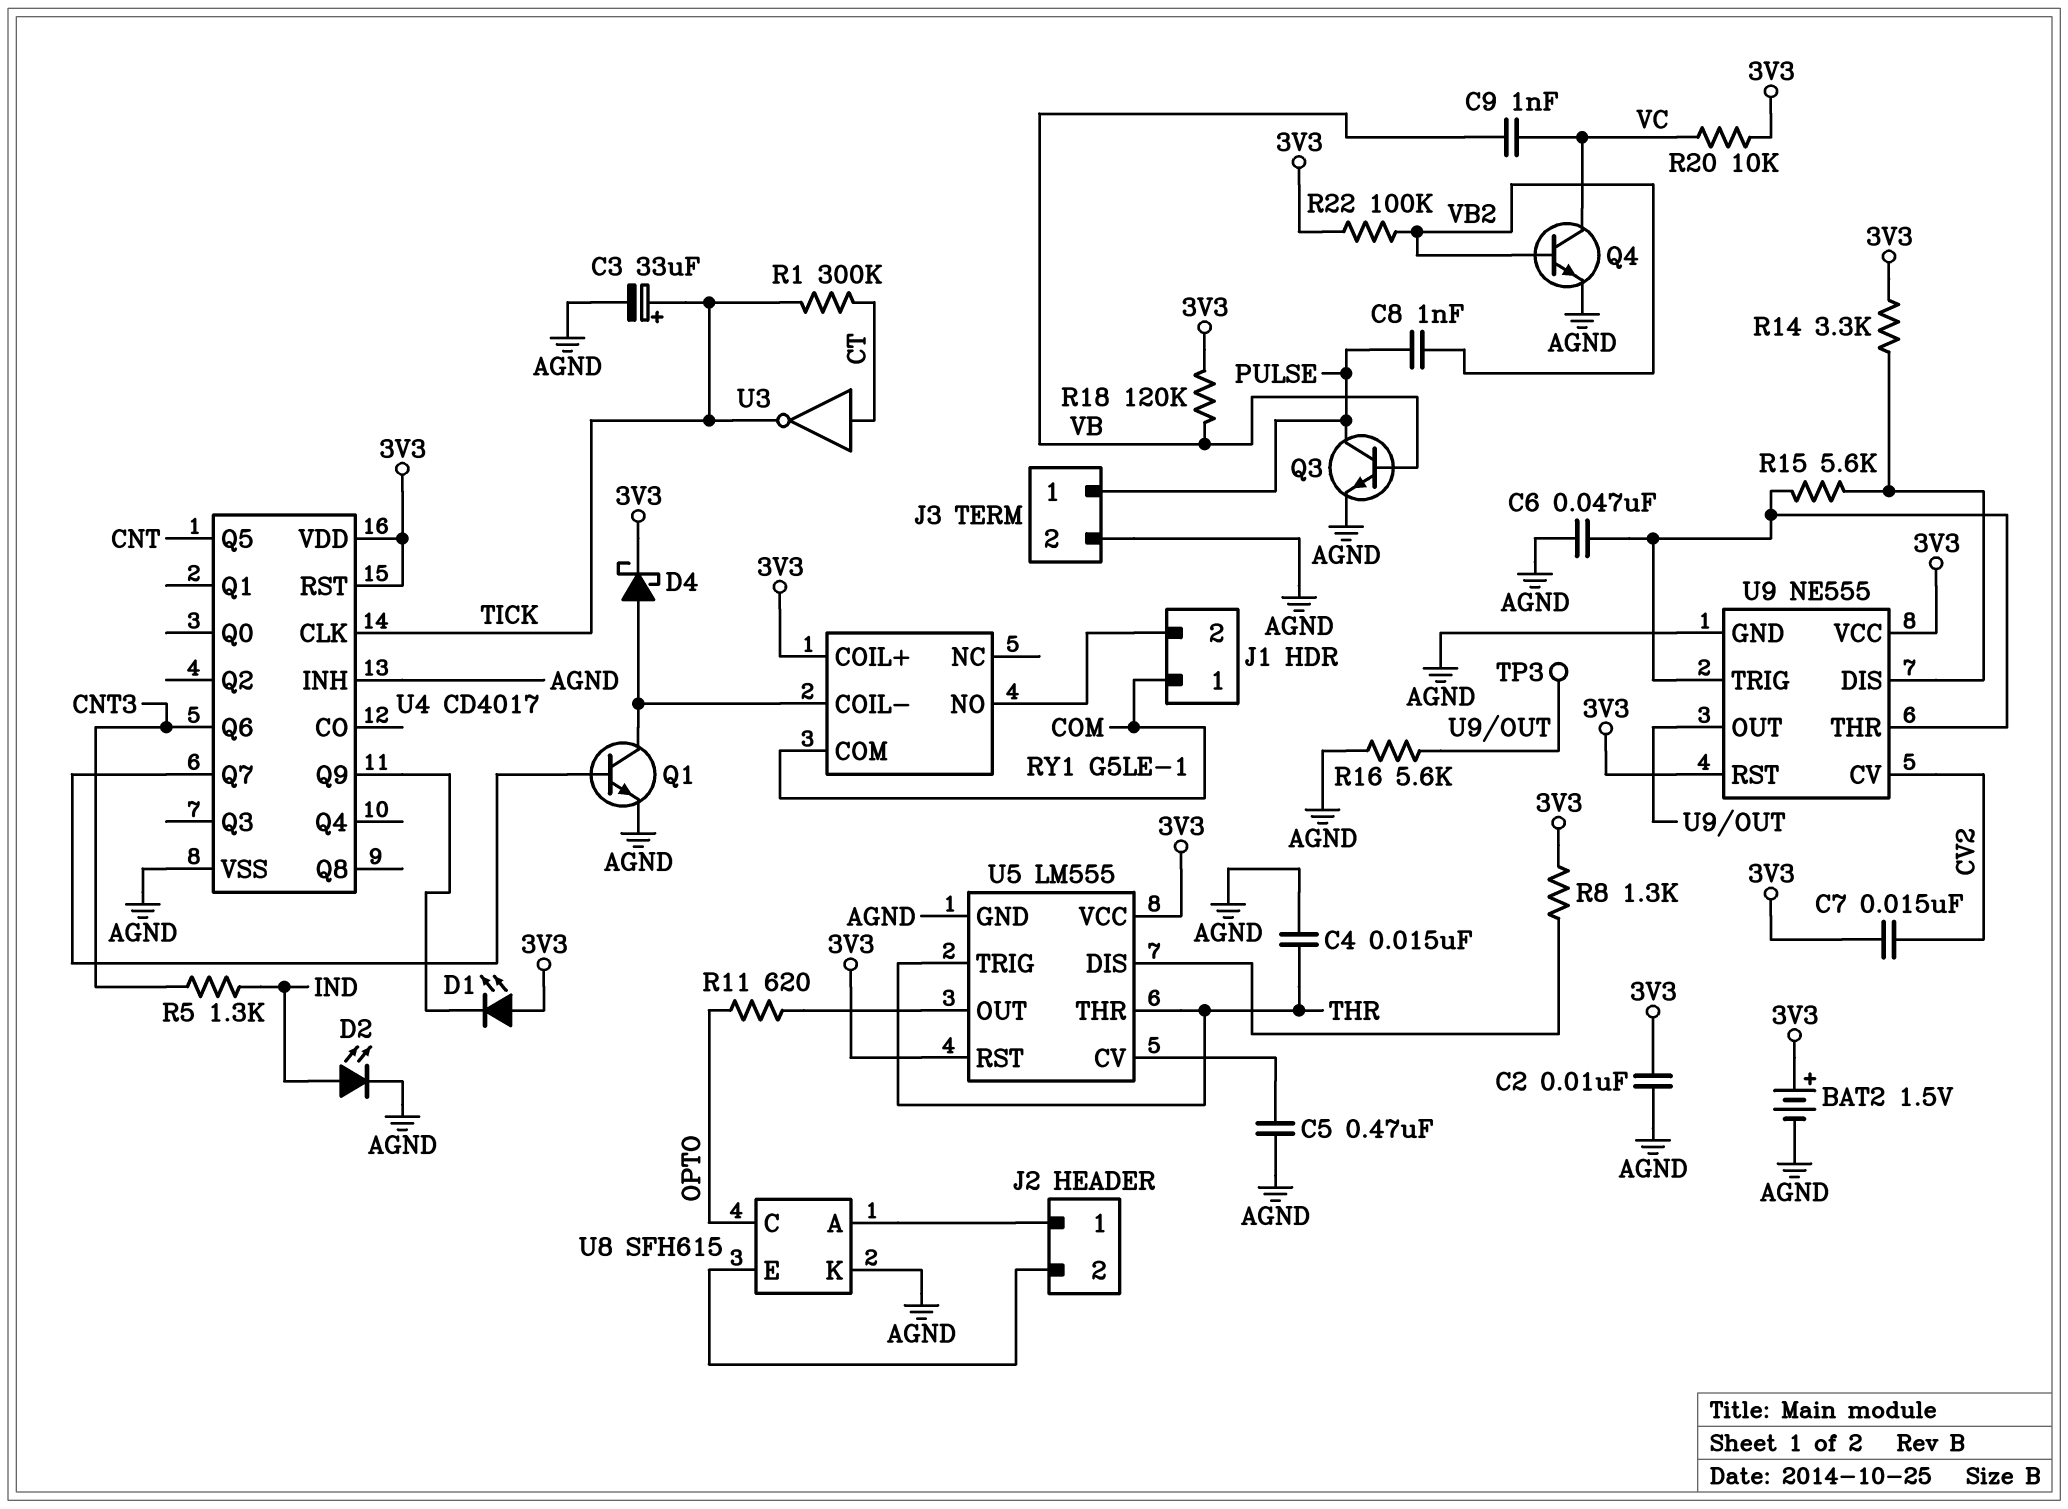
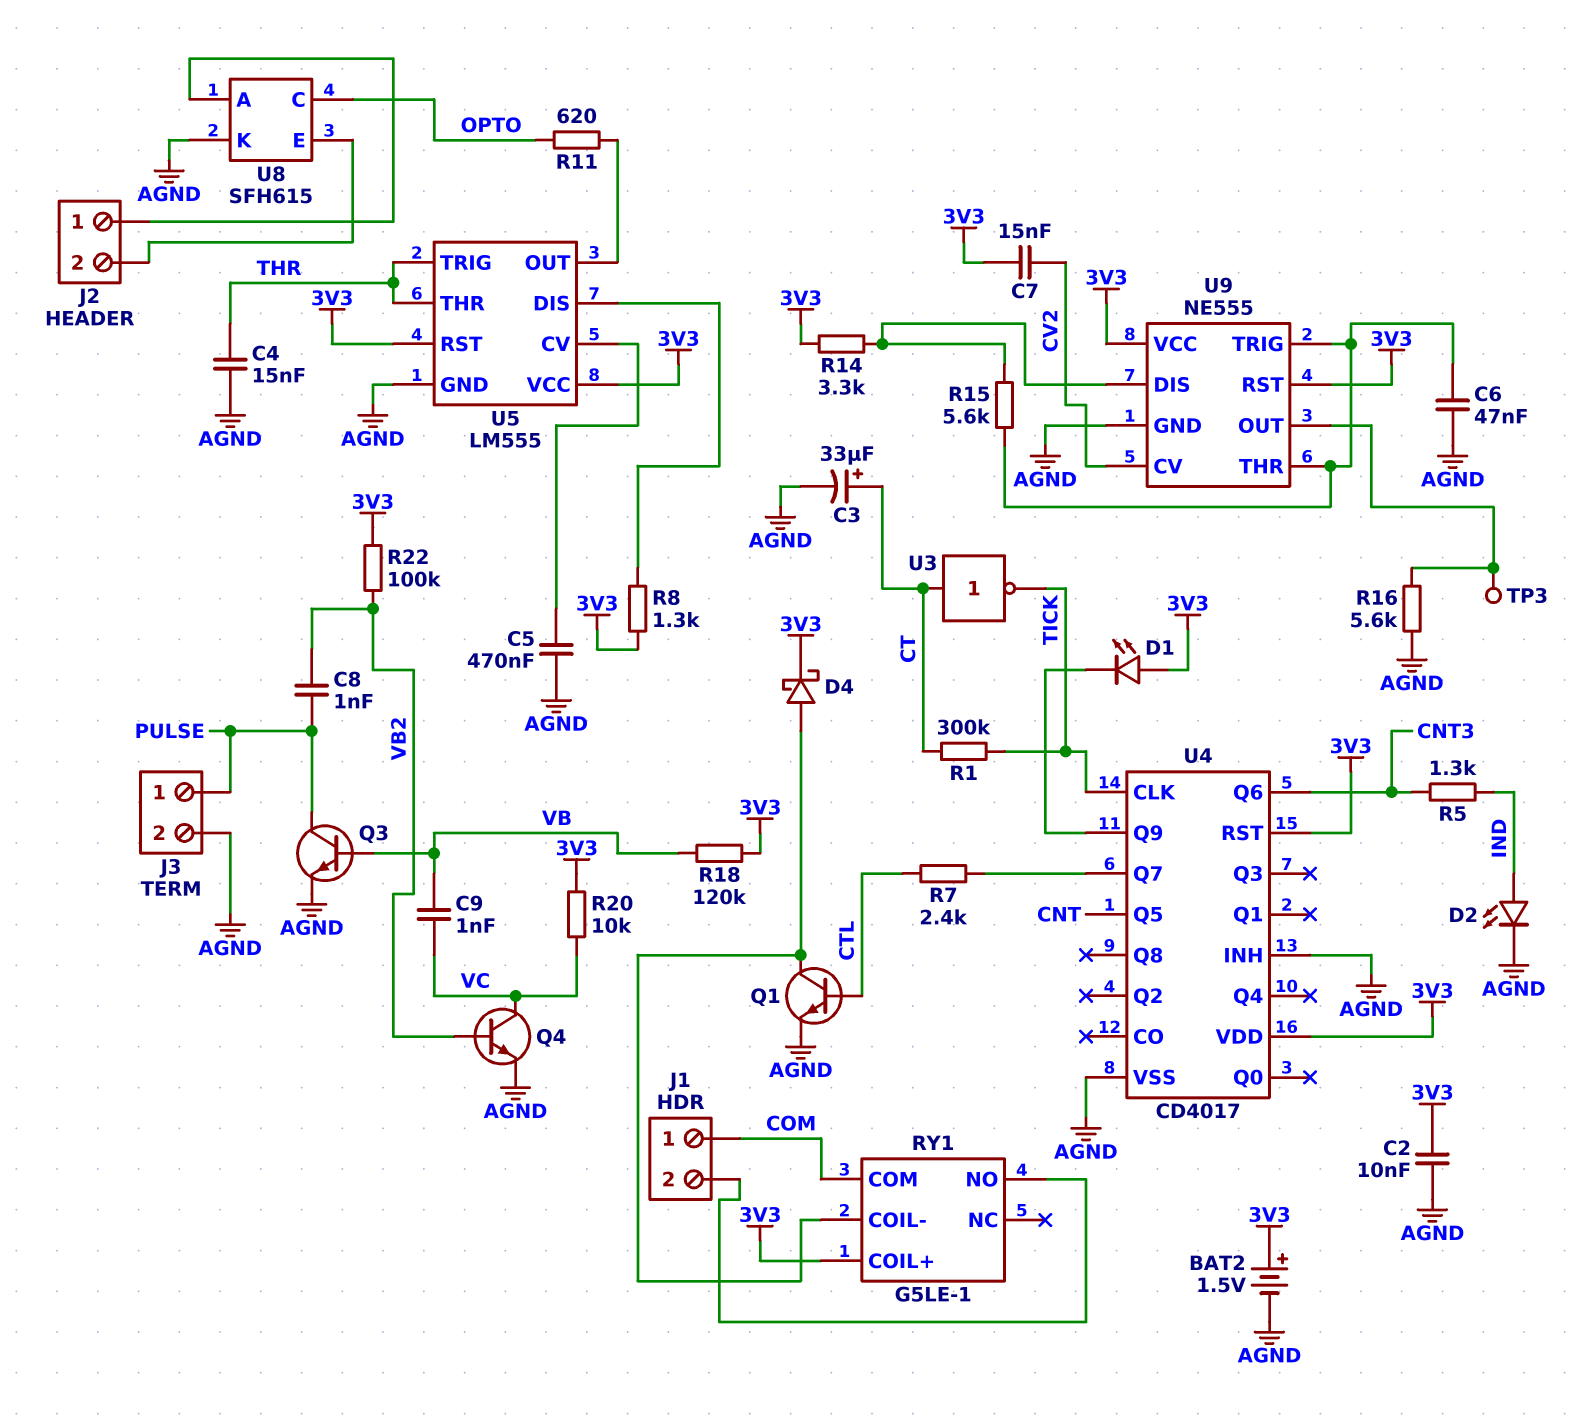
C3: 33uF (plus TICK, minus AGND) -> 33uF (plus CT, minus AGND)
Q1: NPN (B U4/Q7, C RY1/COIL-, E AGND) -> NPN (B CTL, C RY1/COIL-, E AGND)
R7: none -> 2.4k (CTL, U4/Q7)

